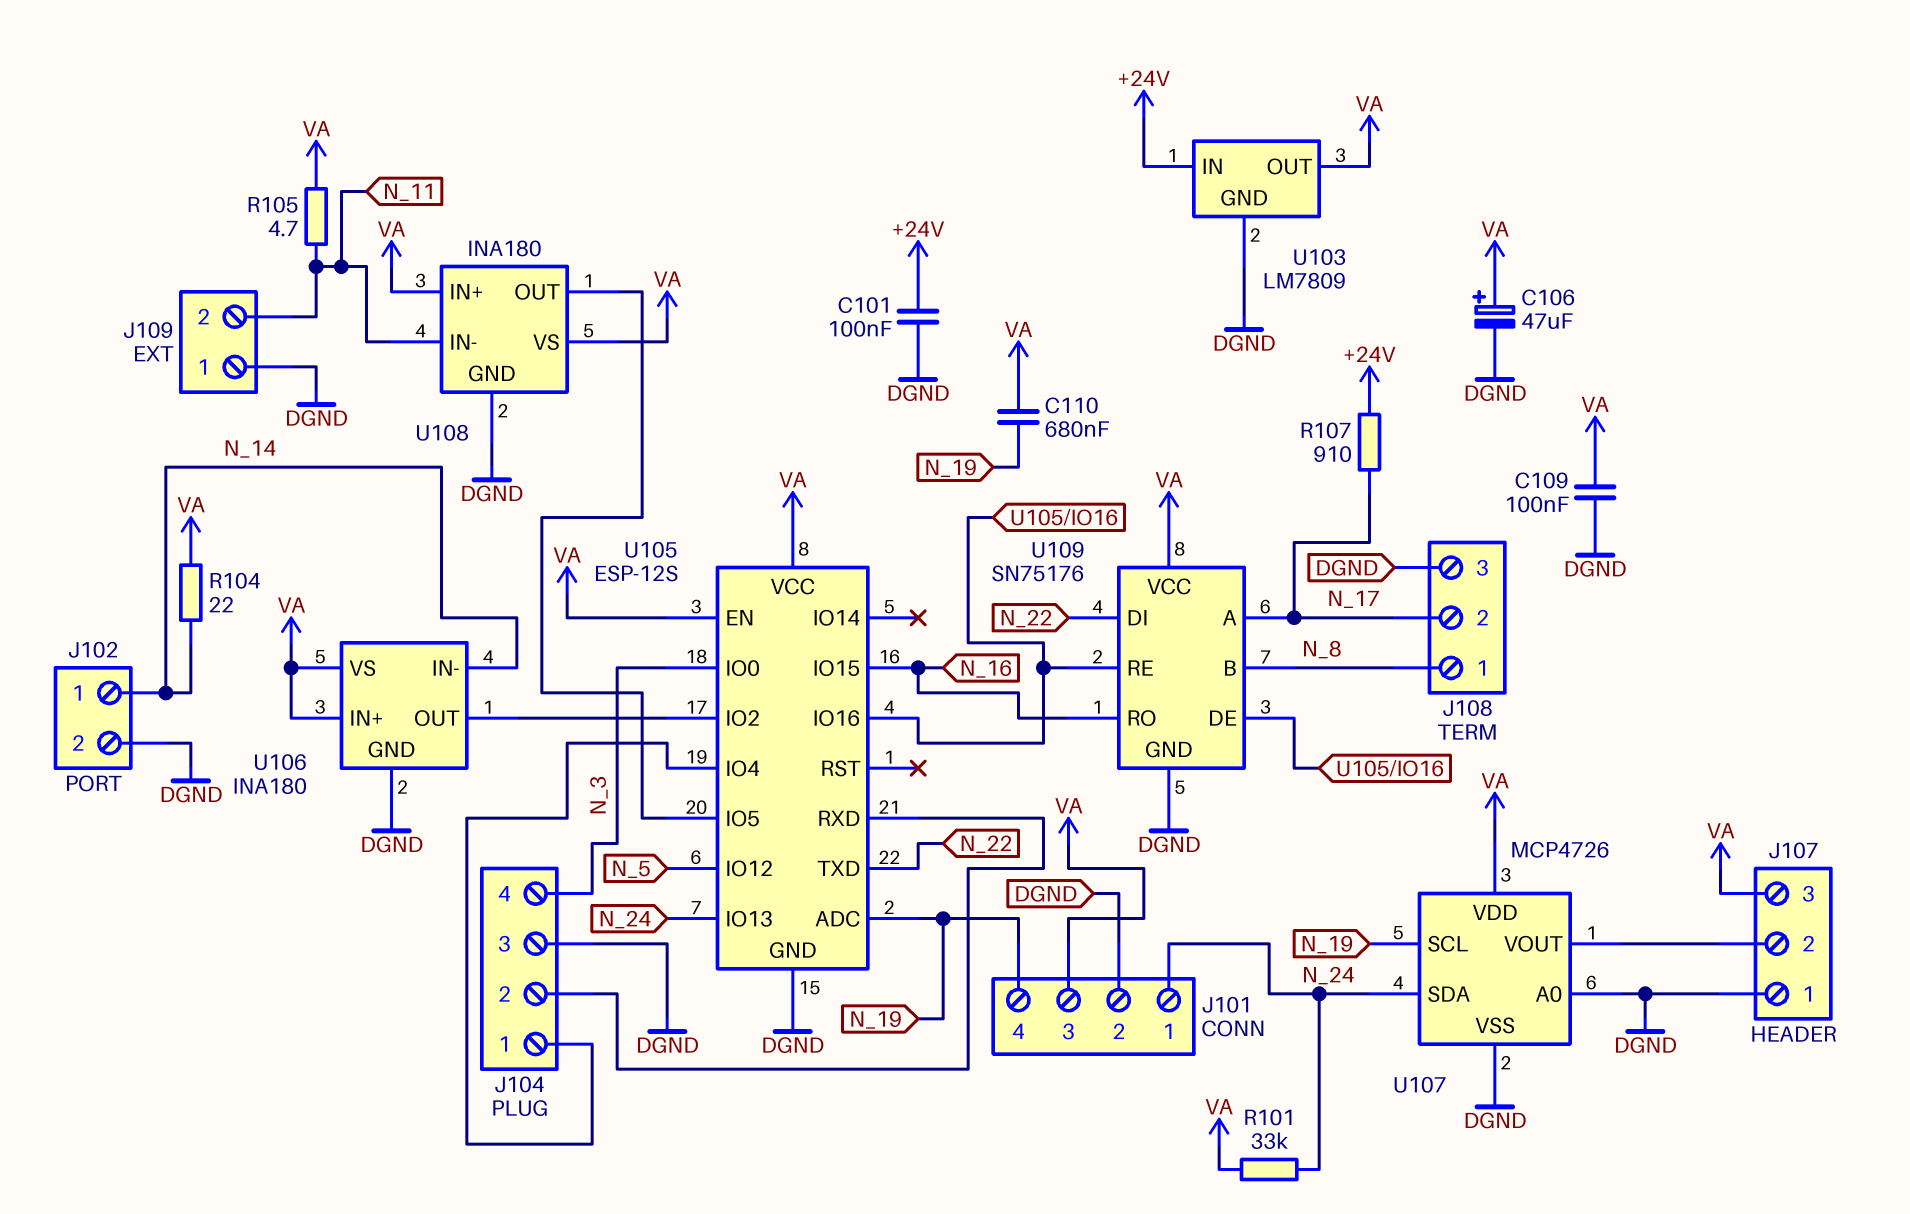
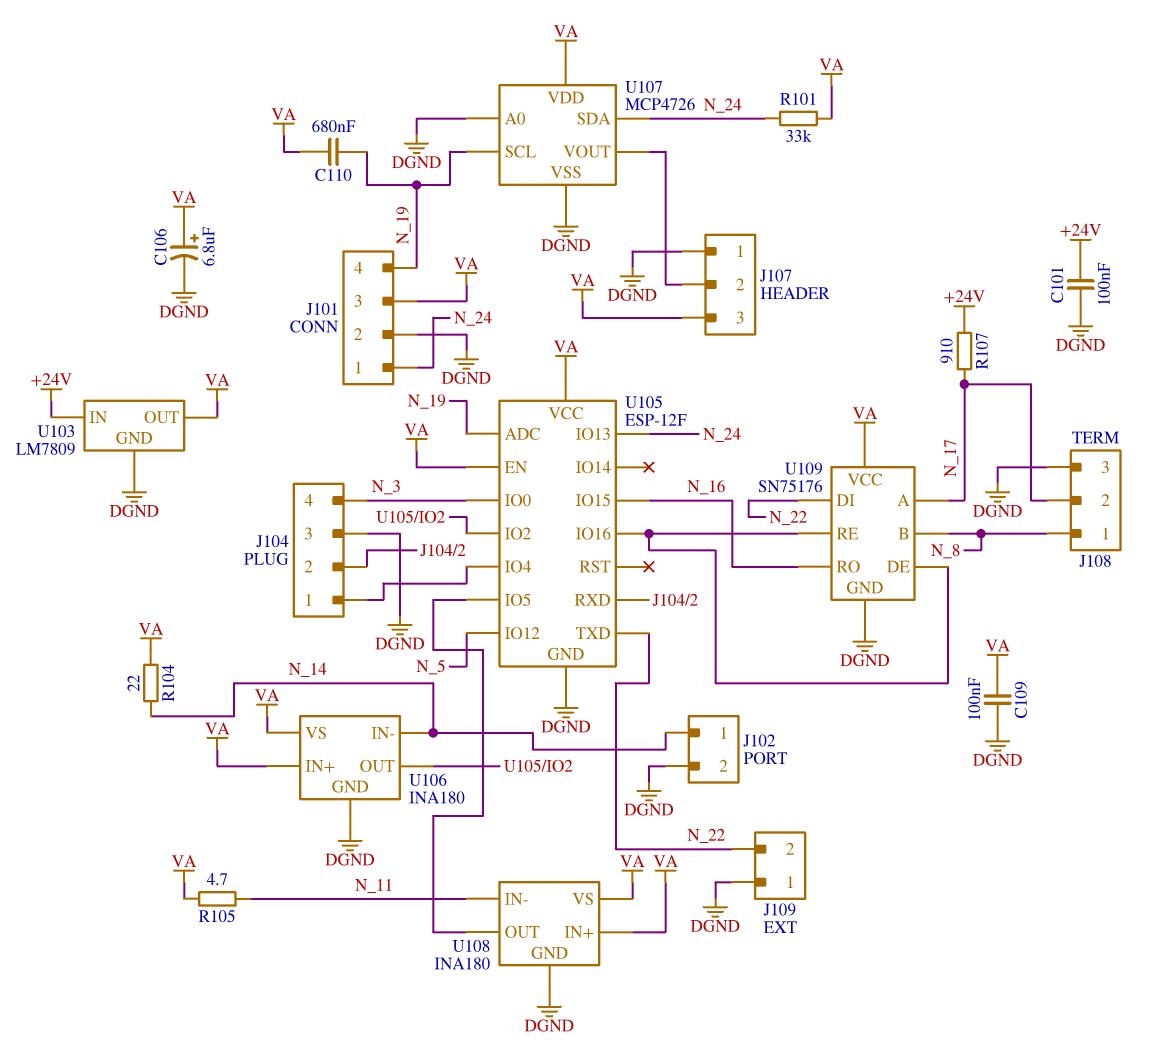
C106: 47uF (plus VA, minus DGND) -> 6.8uF (plus VA, minus DGND)
J109 pin 2: N_11 -> N_22
U105: ESP-12S -> ESP-12F

